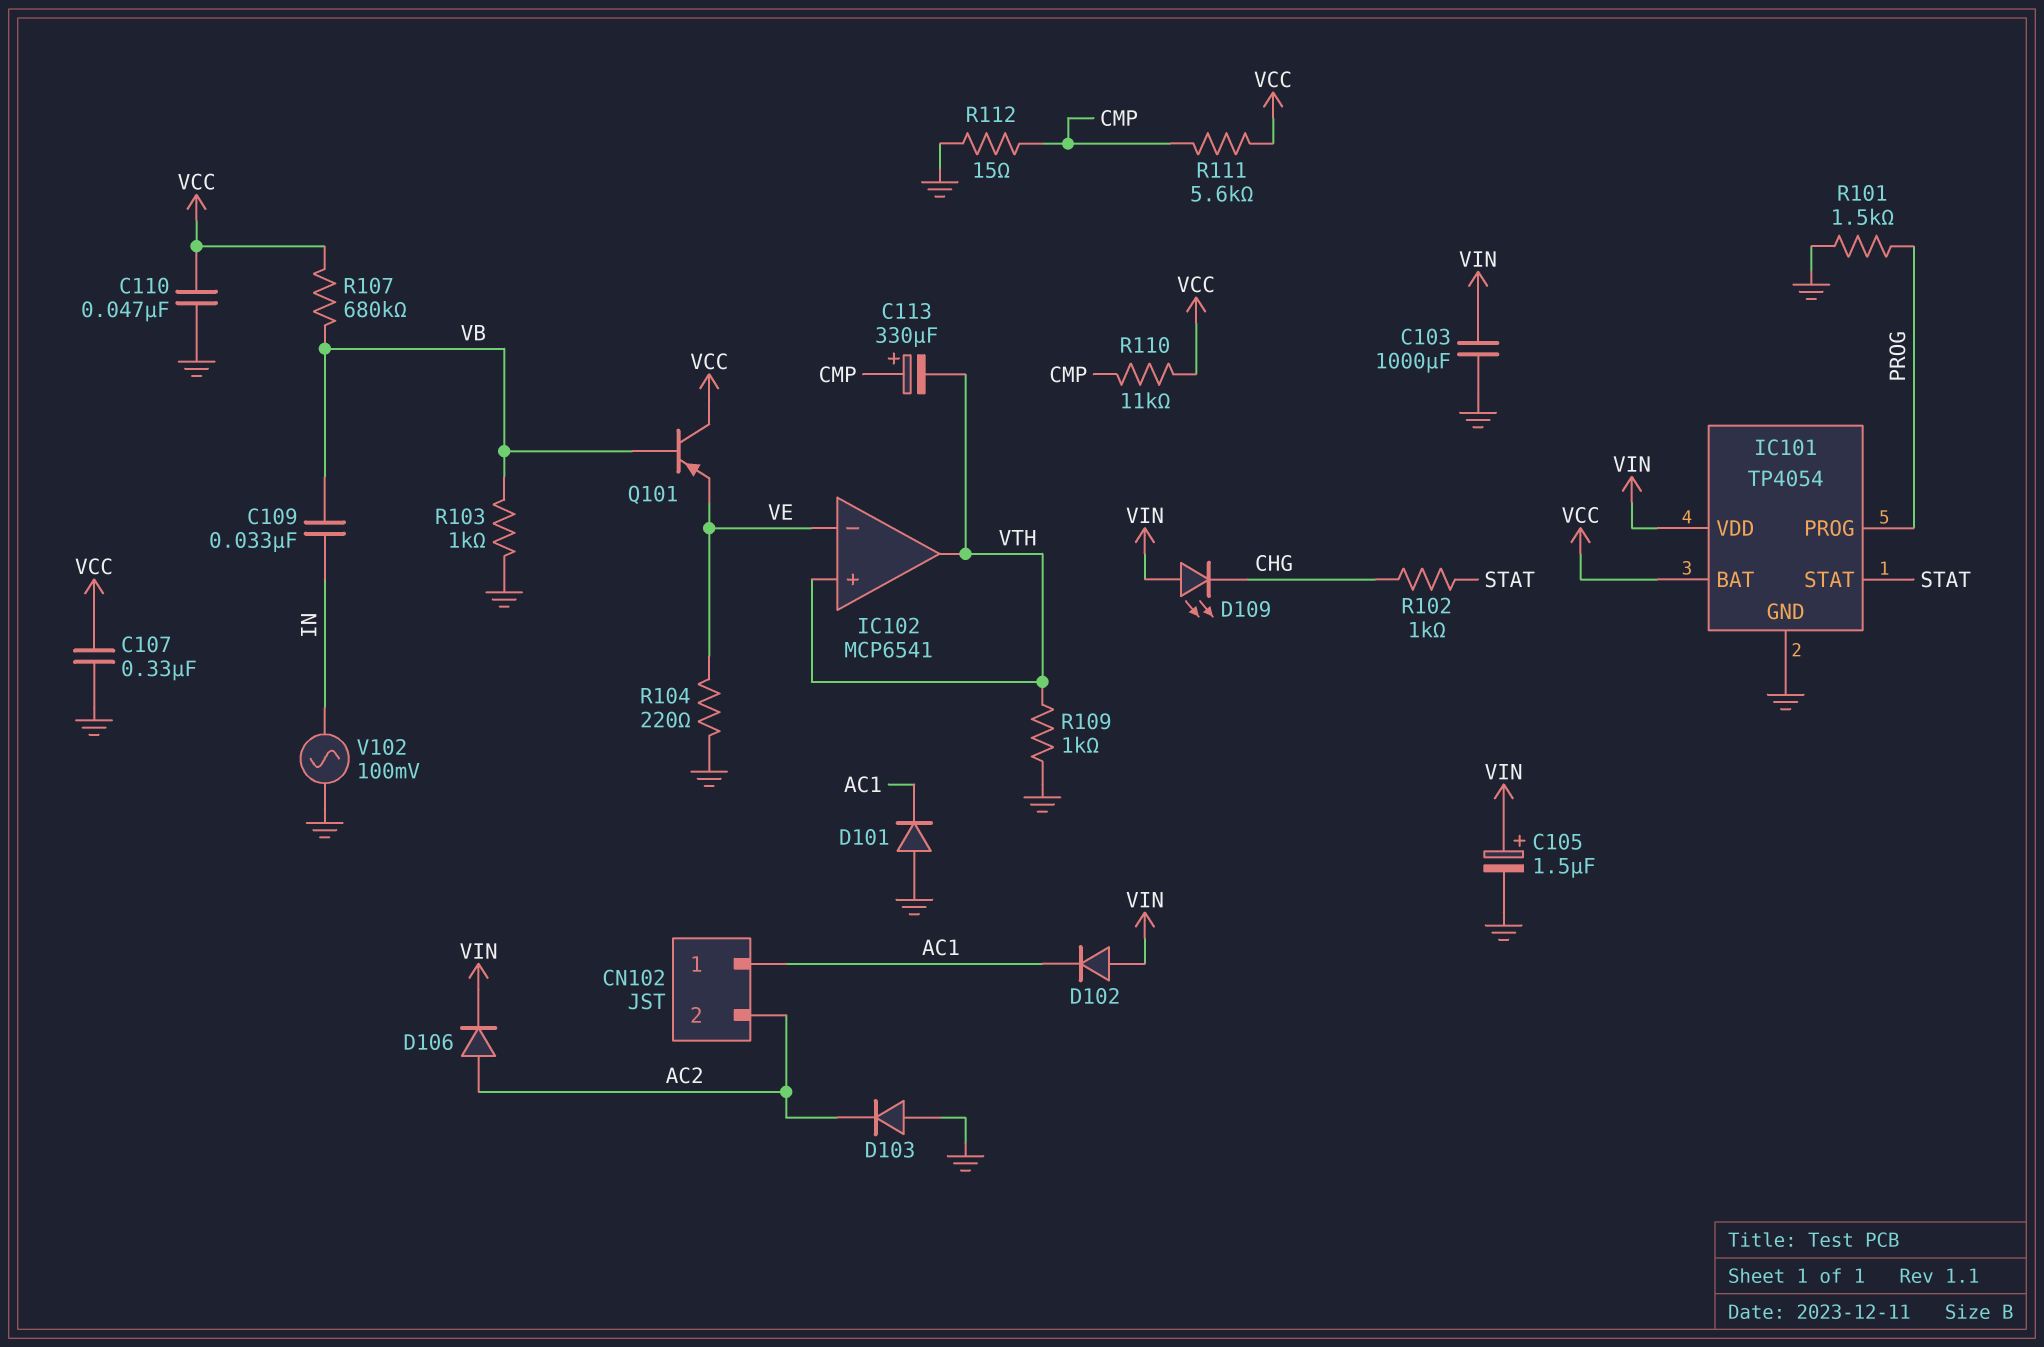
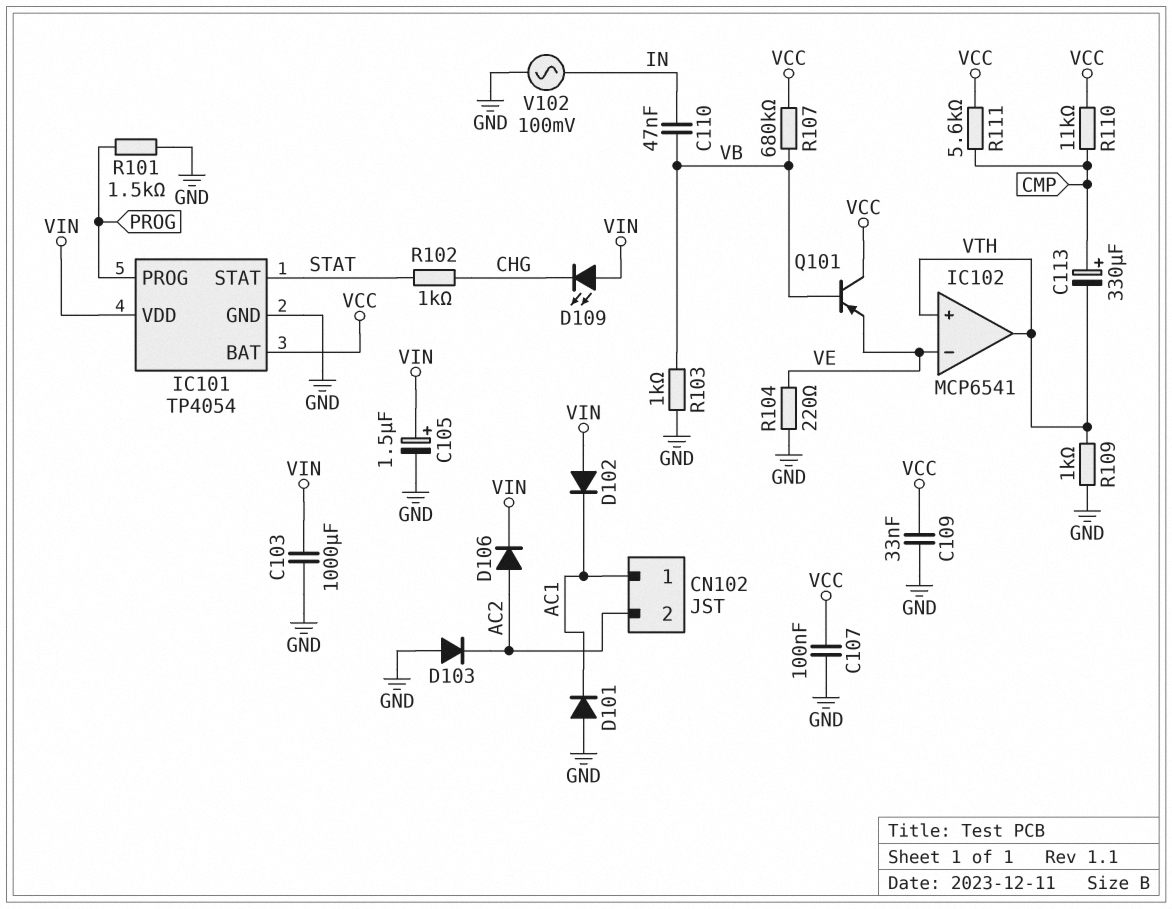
C107: 330nF (GND, VCC) -> 100nF (GND, VCC)
C109: 33nF (IN, VB) -> 33nF (GND, VCC)
C110: 47nF (GND, VCC) -> 47nF (IN, VB)
R112: 15 (CMP, GND) -> none

